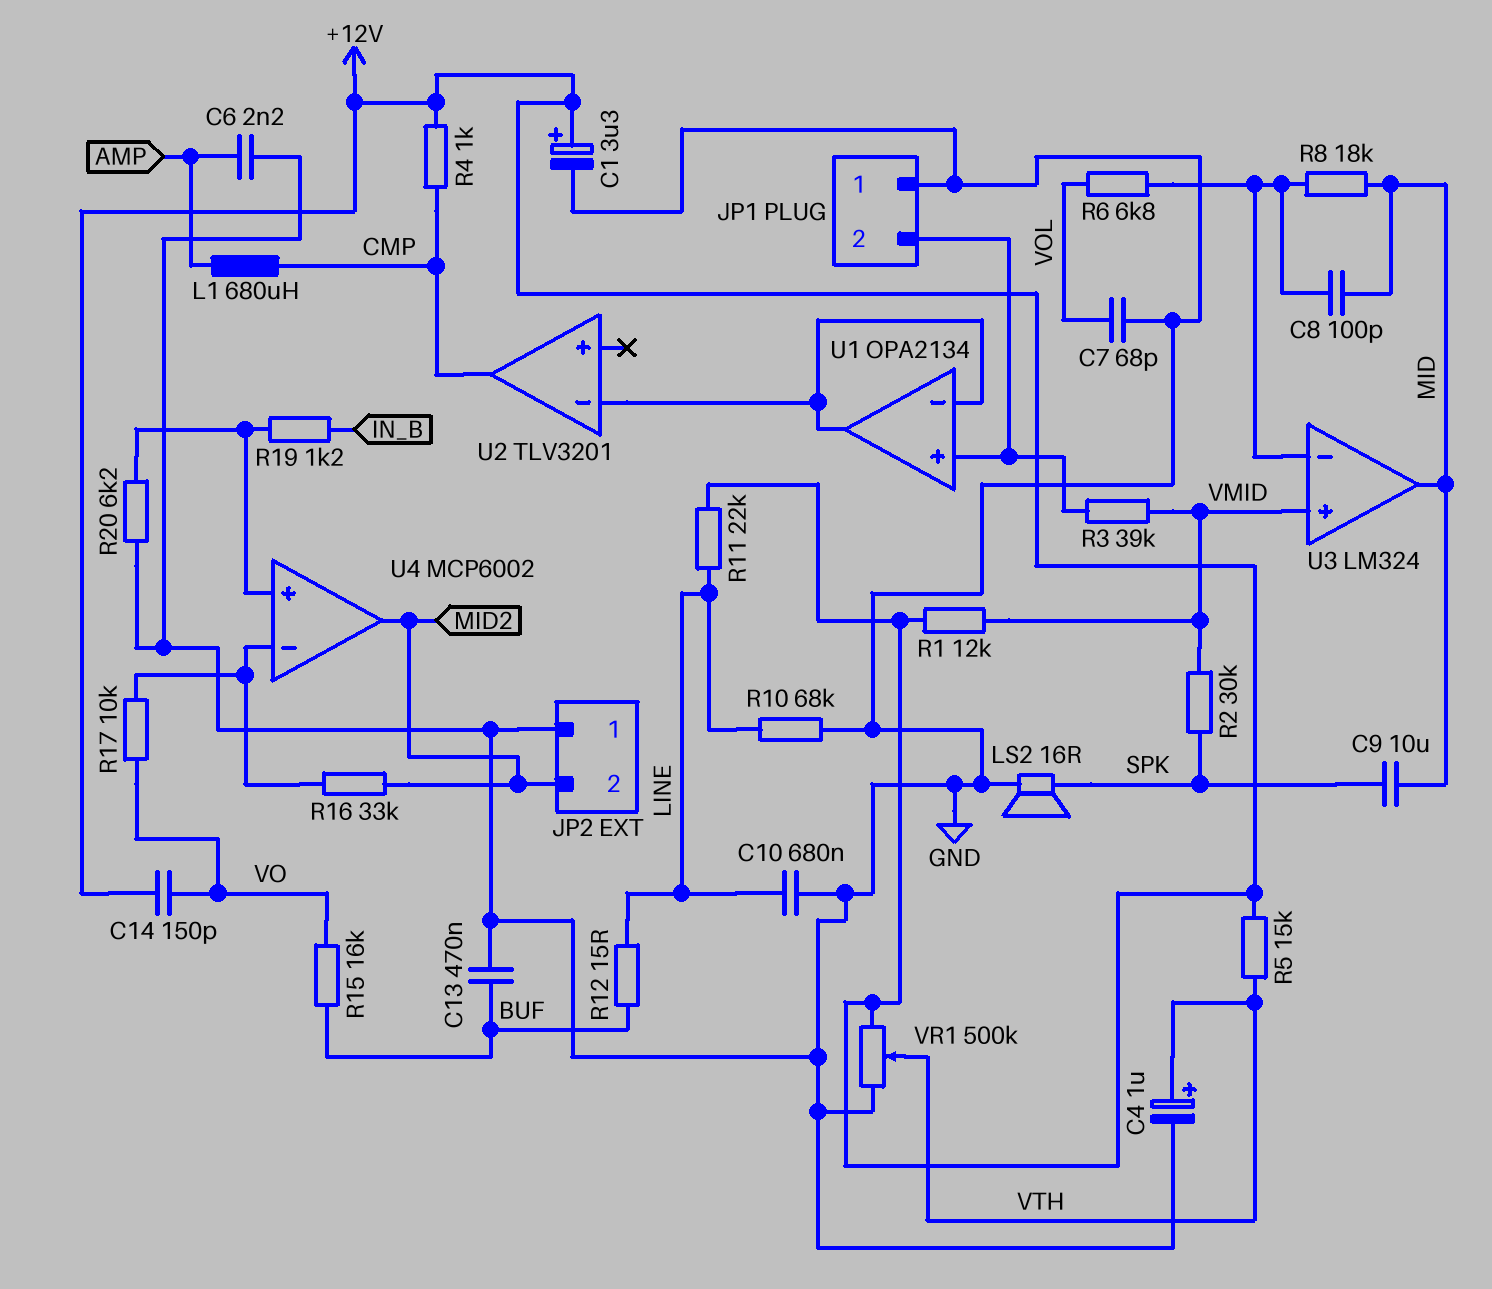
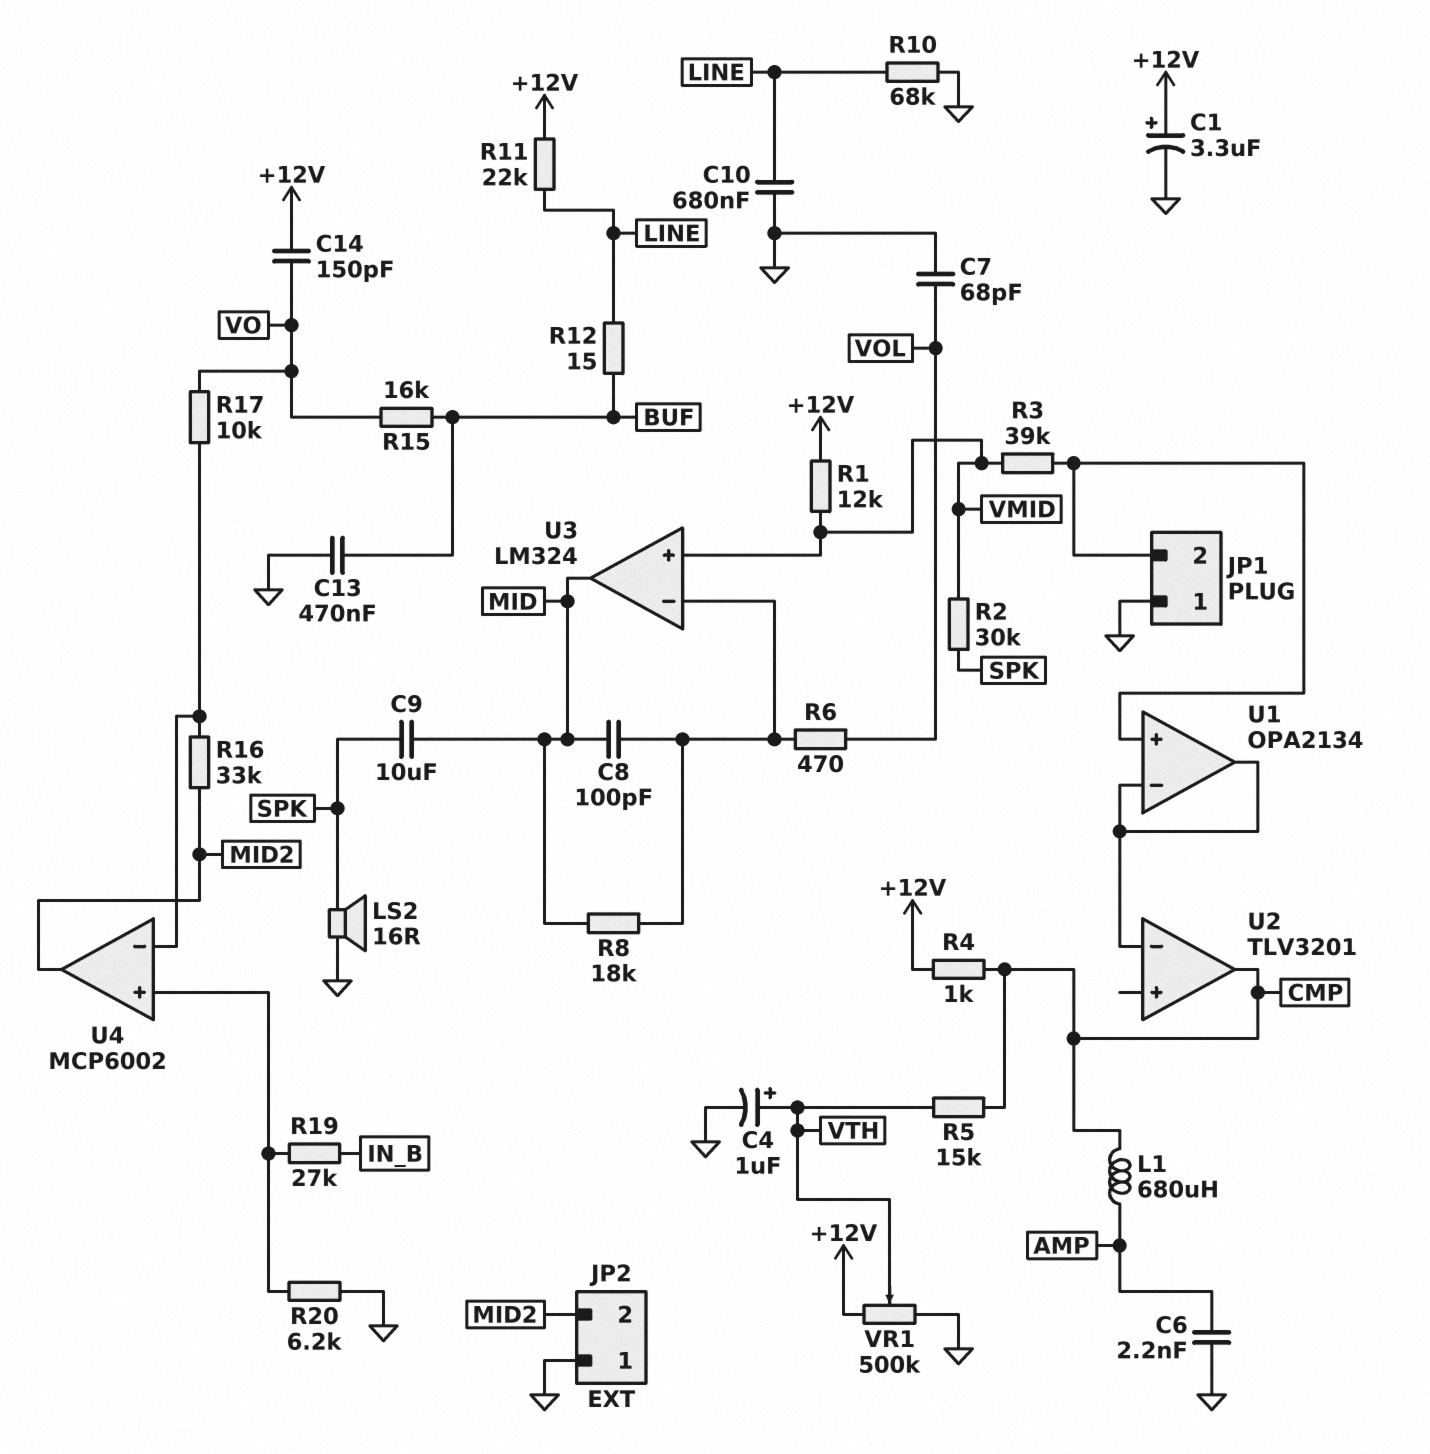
R5: 15k (+12V, VTH) -> 15k (CMP, VTH)
R6: 6.8k (U3/in-, VOL) -> 470 (U3/in-, VOL)
R19: 1.2k (IN_B, U4/in+) -> 27k (IN_B, U4/in+)

